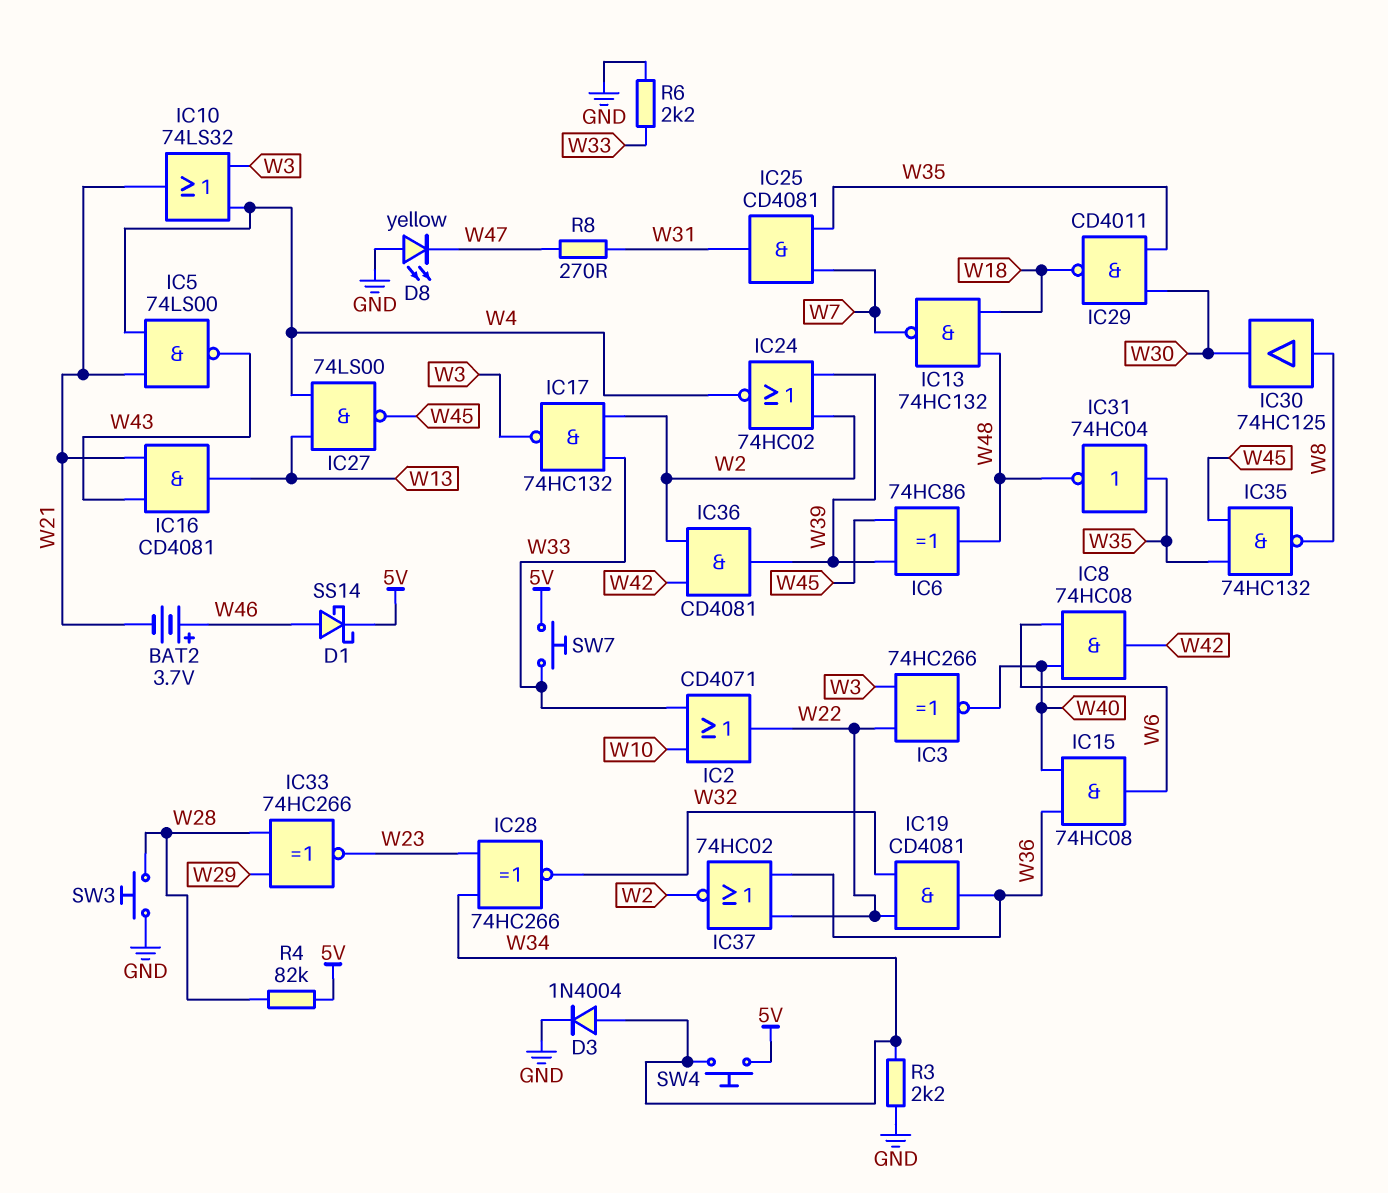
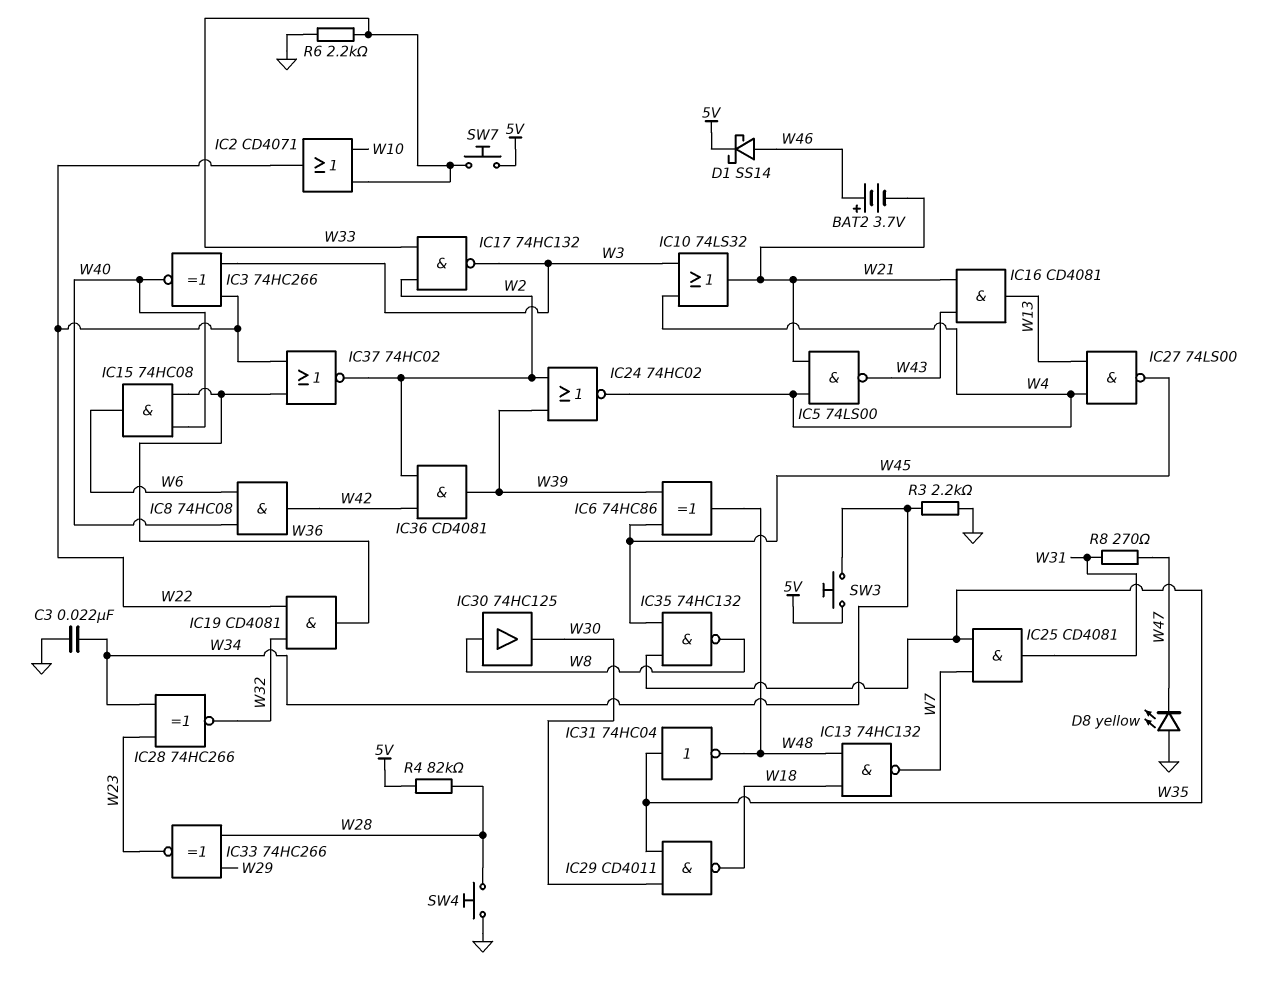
C3: none -> 22nF (GND, W34)
D3: diode 1N4004 (A W34, K GND) -> none
SW3: button (GND, W28) -> button (5V, W34)
SW4: button (5V, W34) -> button (GND, W28)

